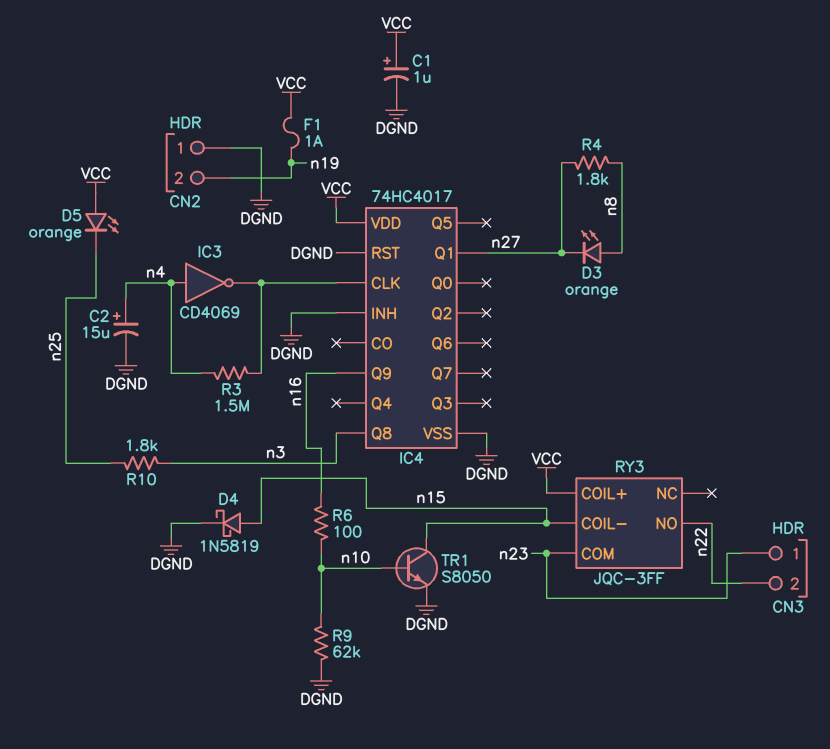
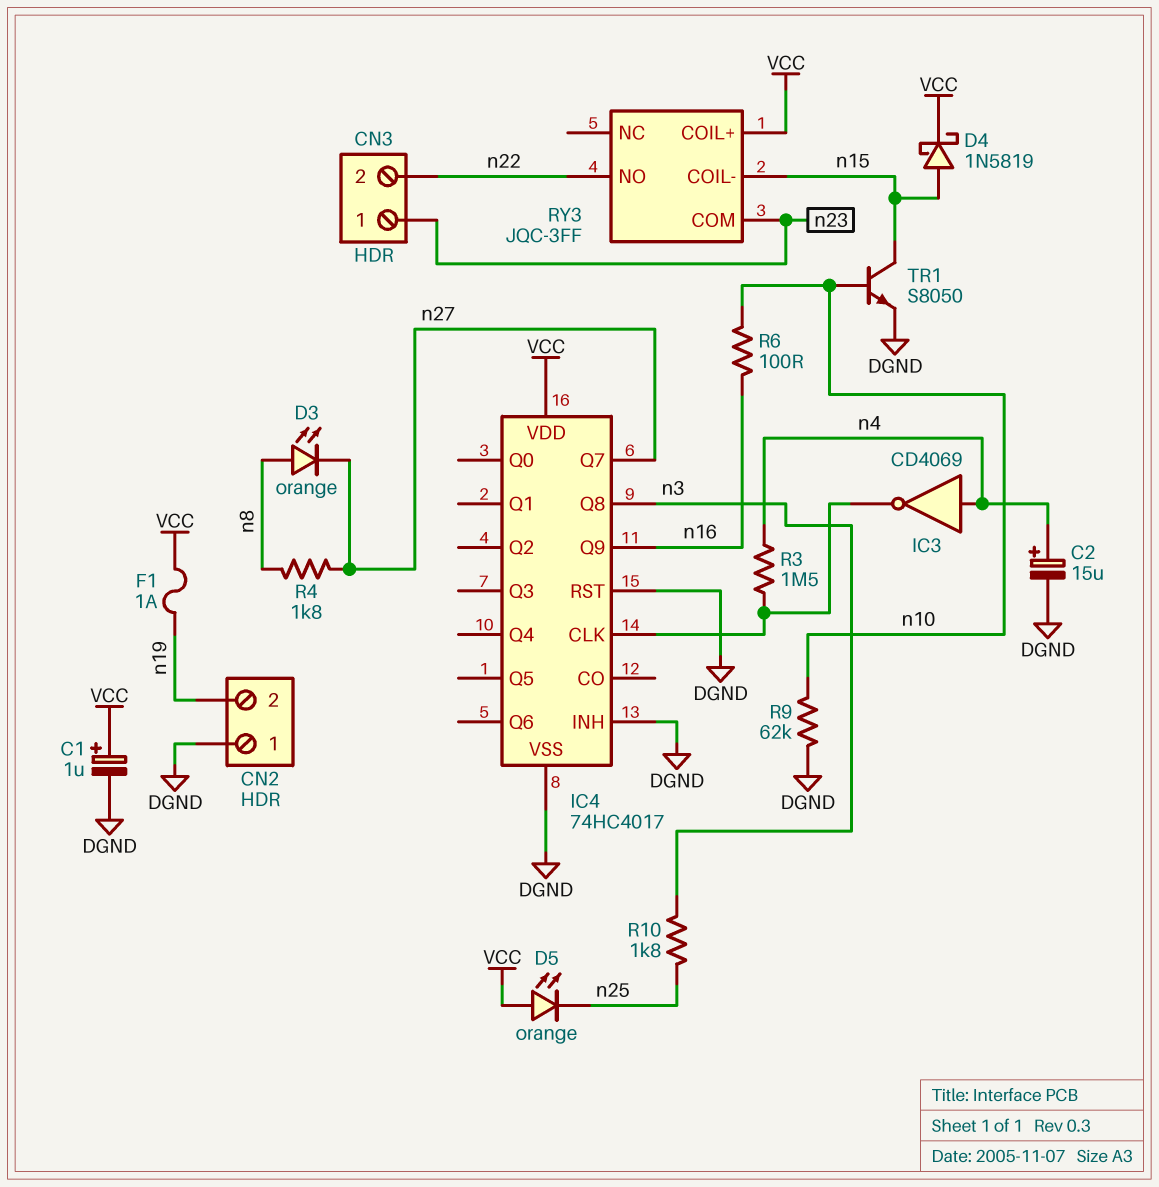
D4: schottky 1N5819 (A n15, K DGND) -> schottky 1N5819 (A n15, K VCC)
IC4 pin Q1: n27 -> none
IC4 pin Q7: none -> n27

